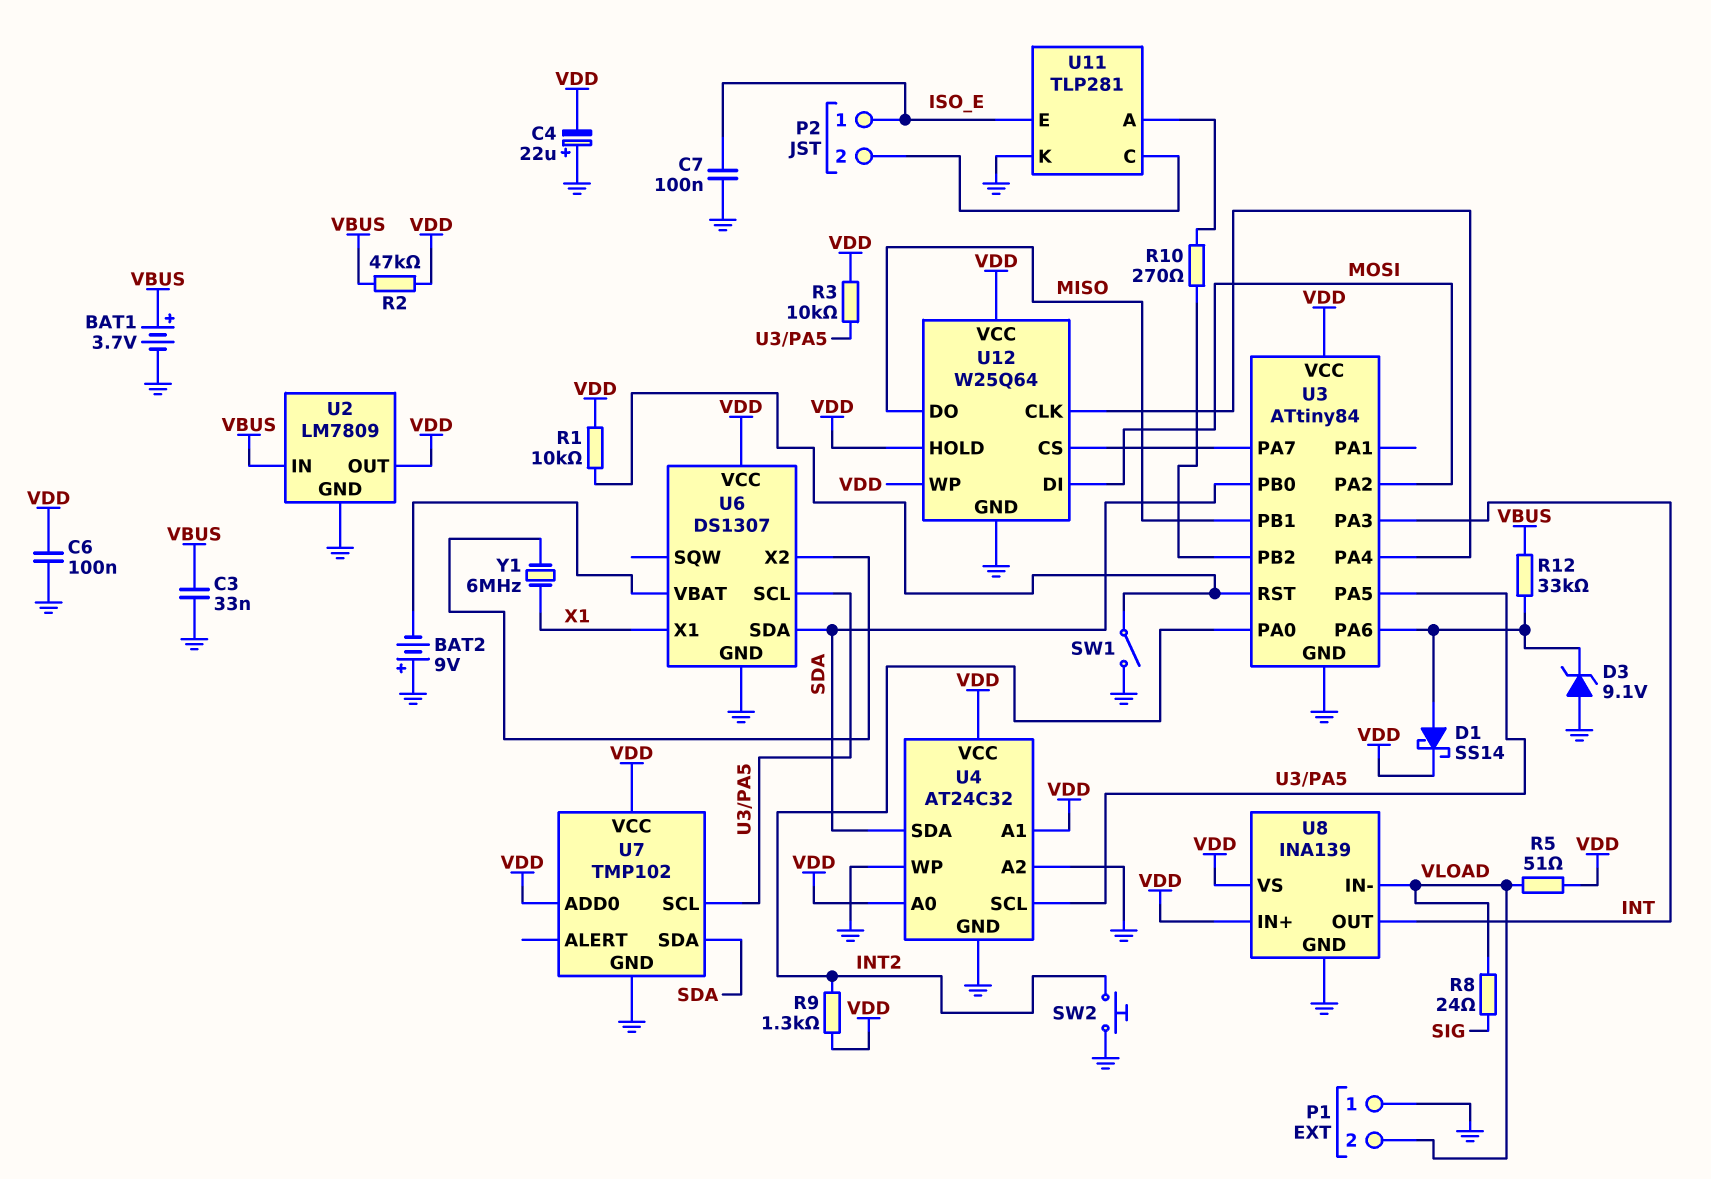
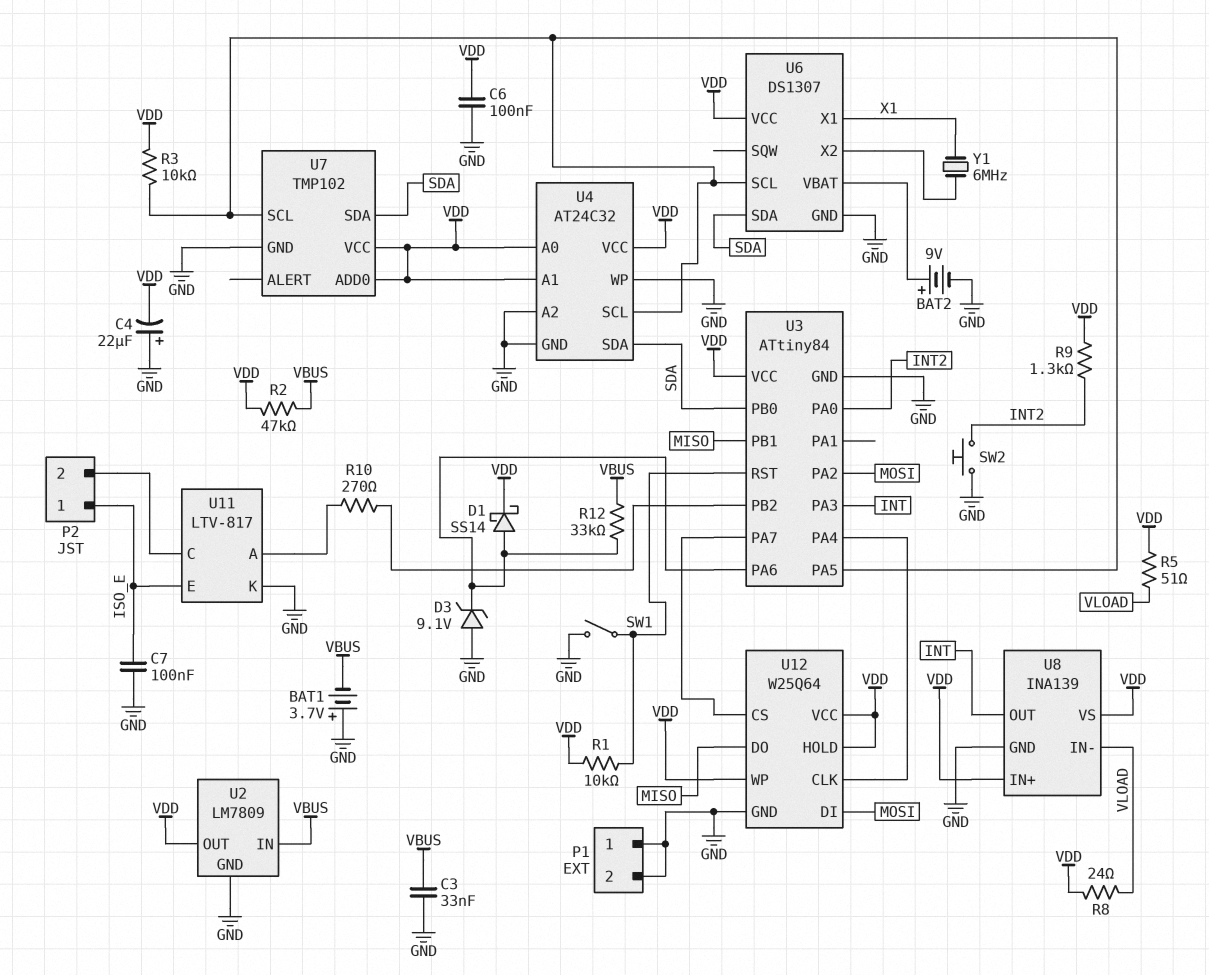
BAT1: 3.7V (plus VBUS, minus GND) -> 3.7V (plus GND, minus VBUS)
BAT2: 9V (plus GND, minus U6/VBAT) -> 9V (plus U6/VBAT, minus GND)
P1 pin 2: VLOAD -> GND
R8: 24 (SIG, VLOAD) -> 24 (VDD, VLOAD)
U11: TLP281 -> LTV-817

